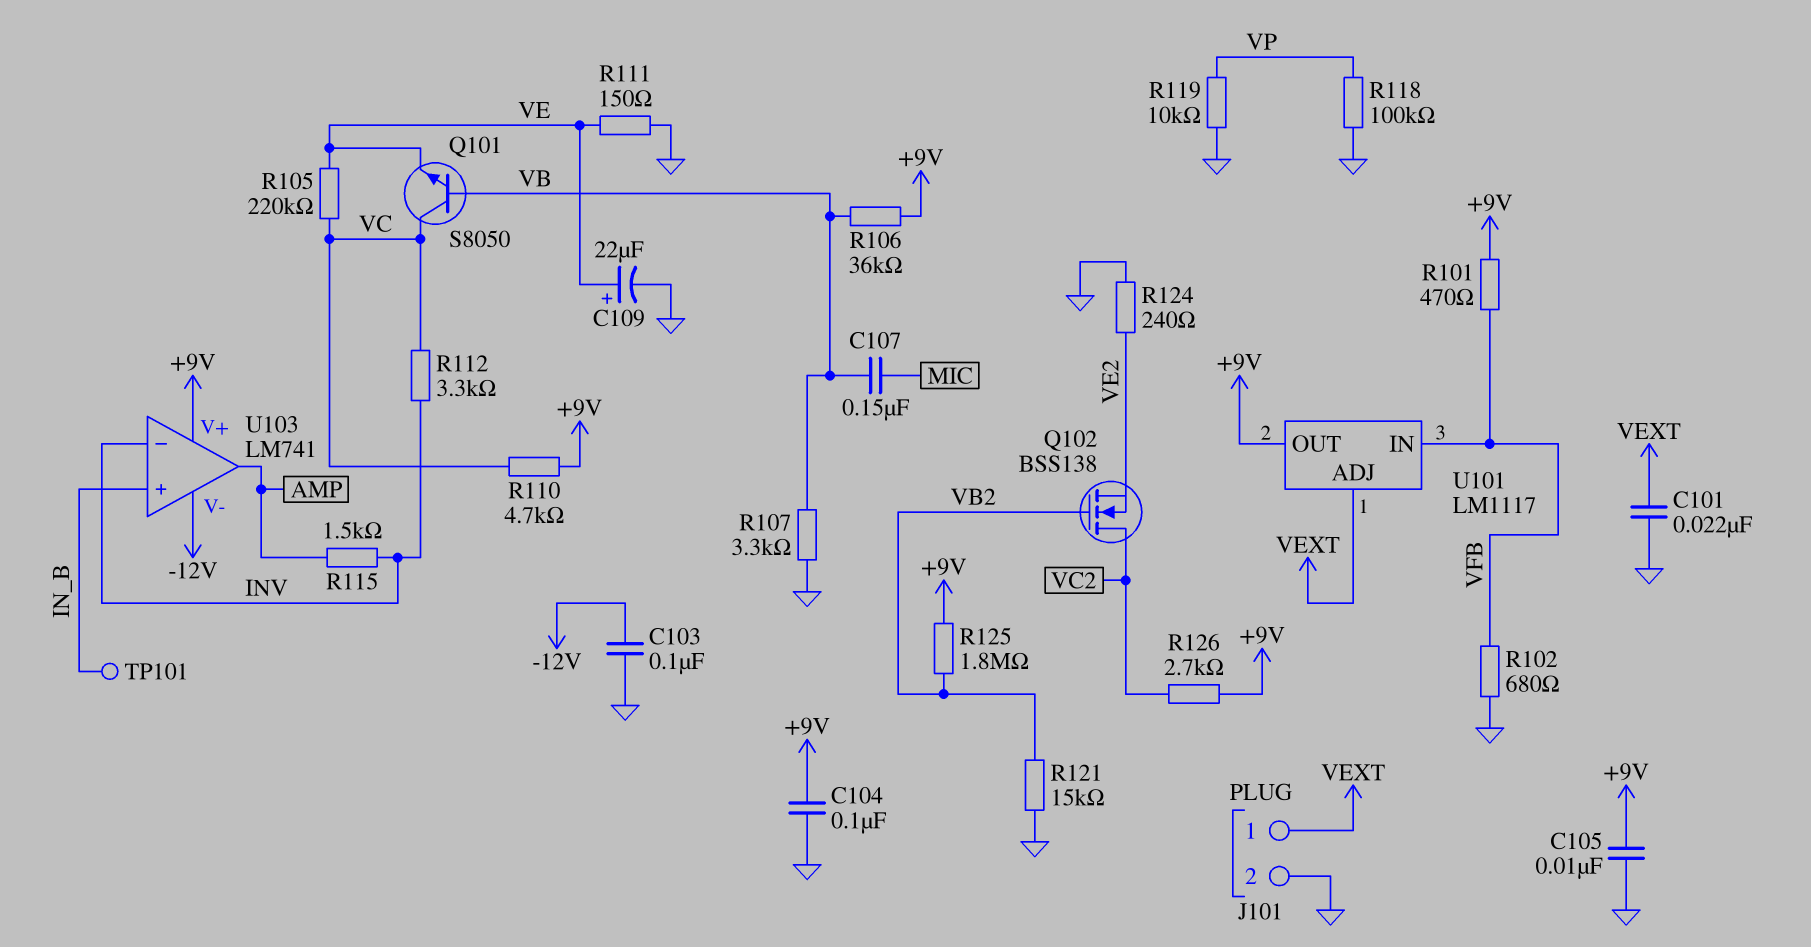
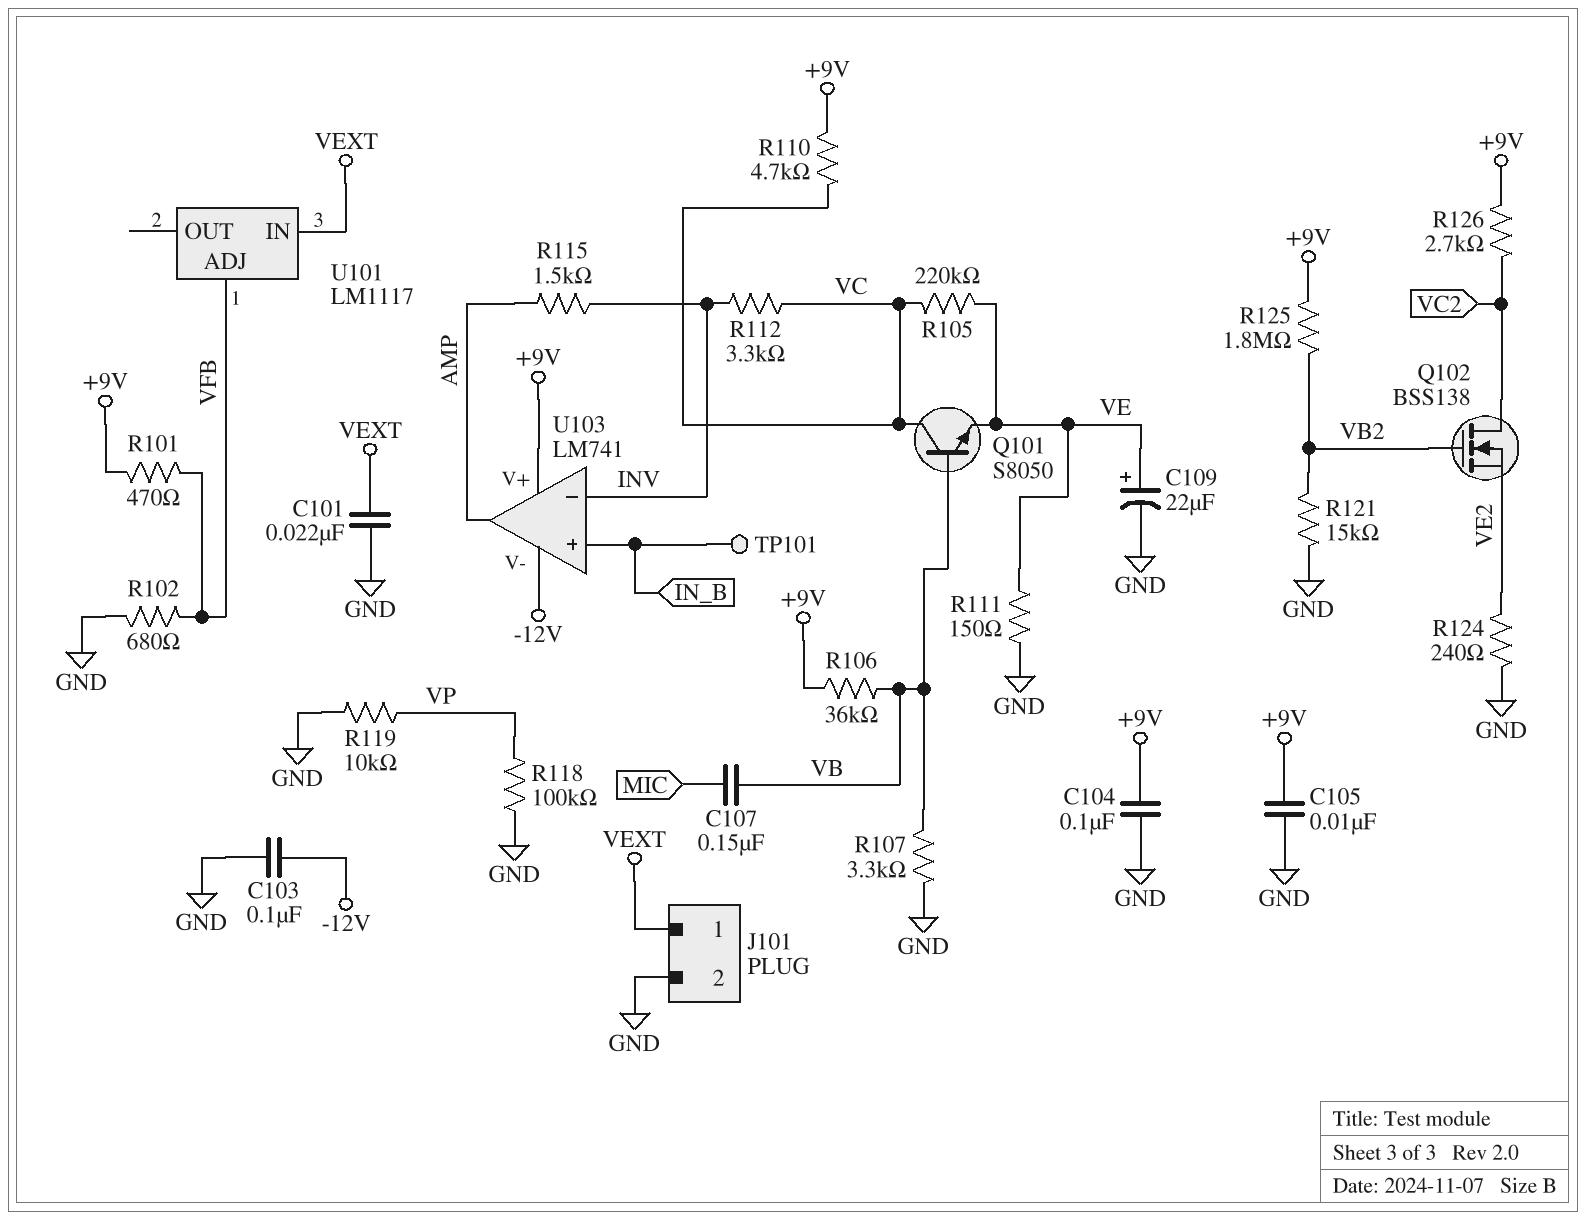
U101 pin ADJ: VEXT -> VFB
U101 pin IN: VFB -> VEXT
U101 pin OUT: +9V -> none

